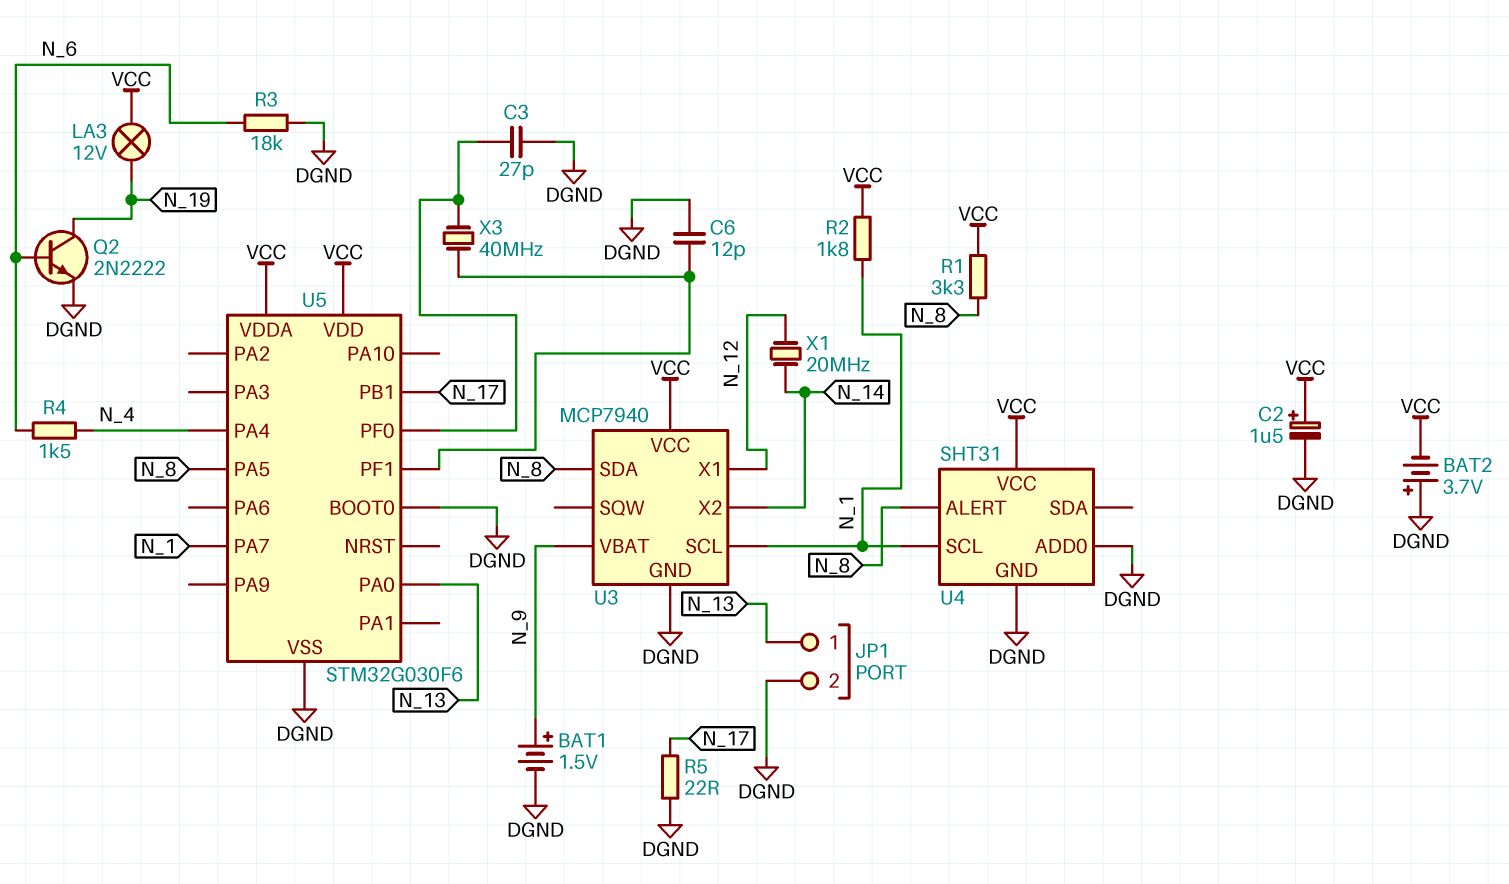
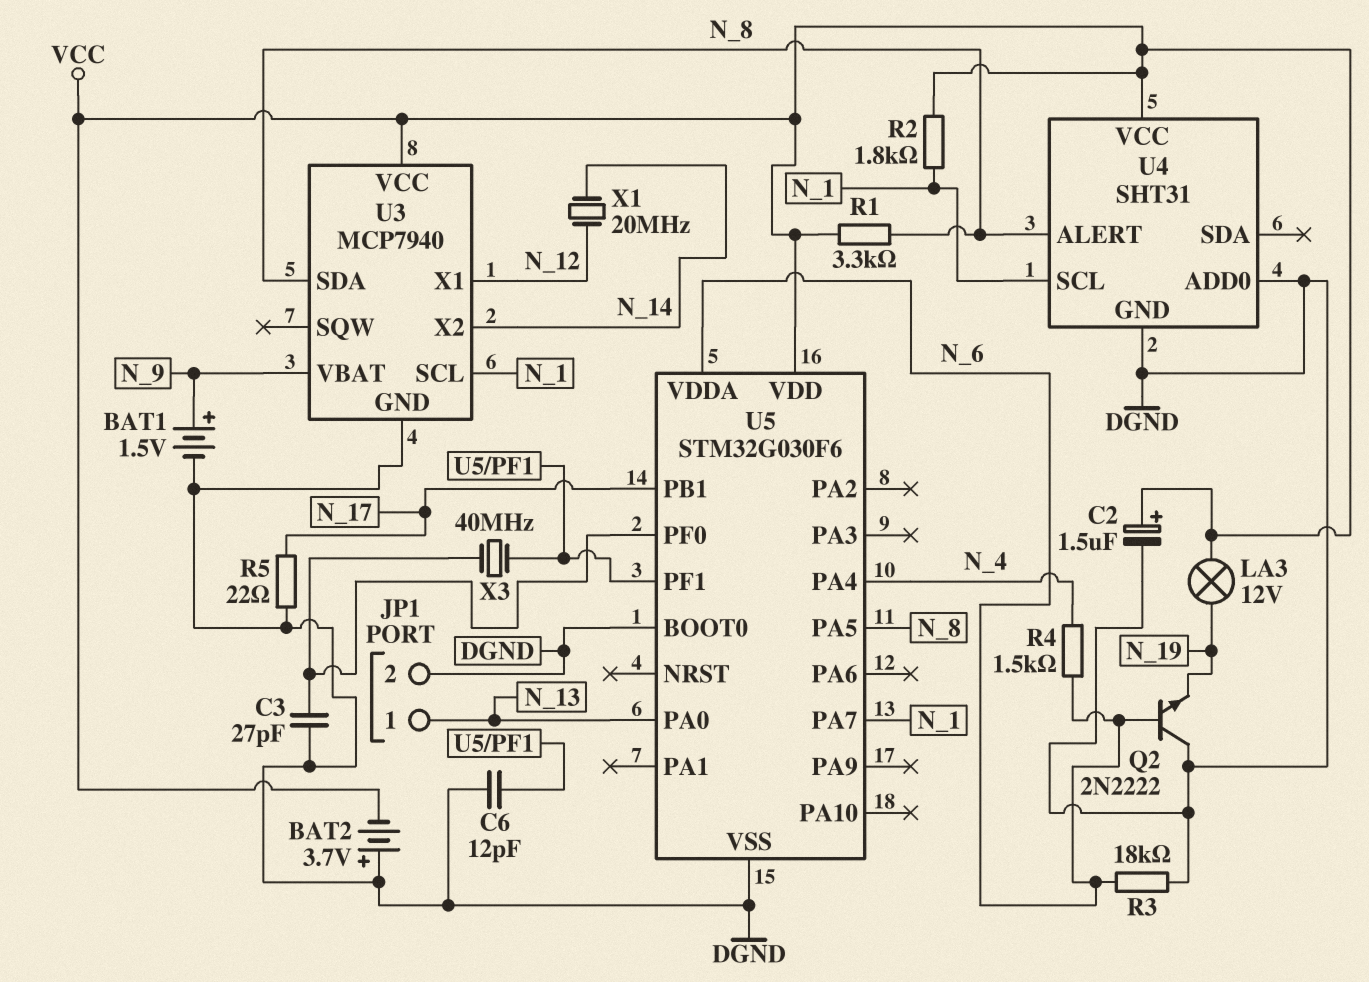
Q2: NPN 2N2222 (B N_6, C N_19, E DGND) -> NPN 2N2222 (B N_6, C DGND, E N_19)
U5 pin VDDA: VCC -> N_6

